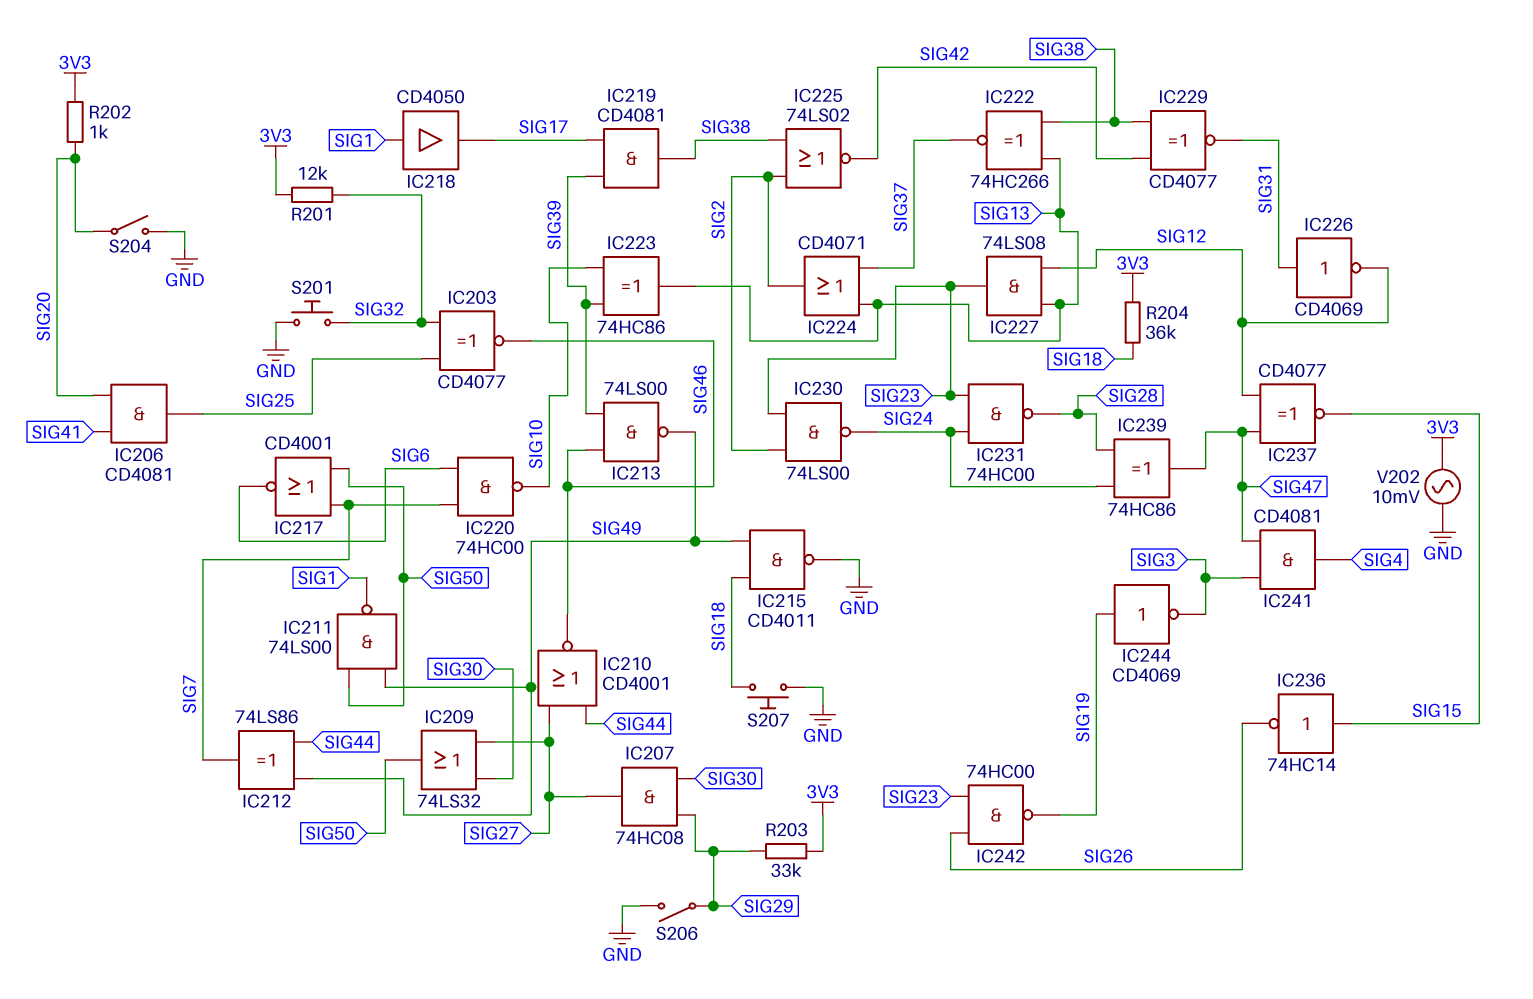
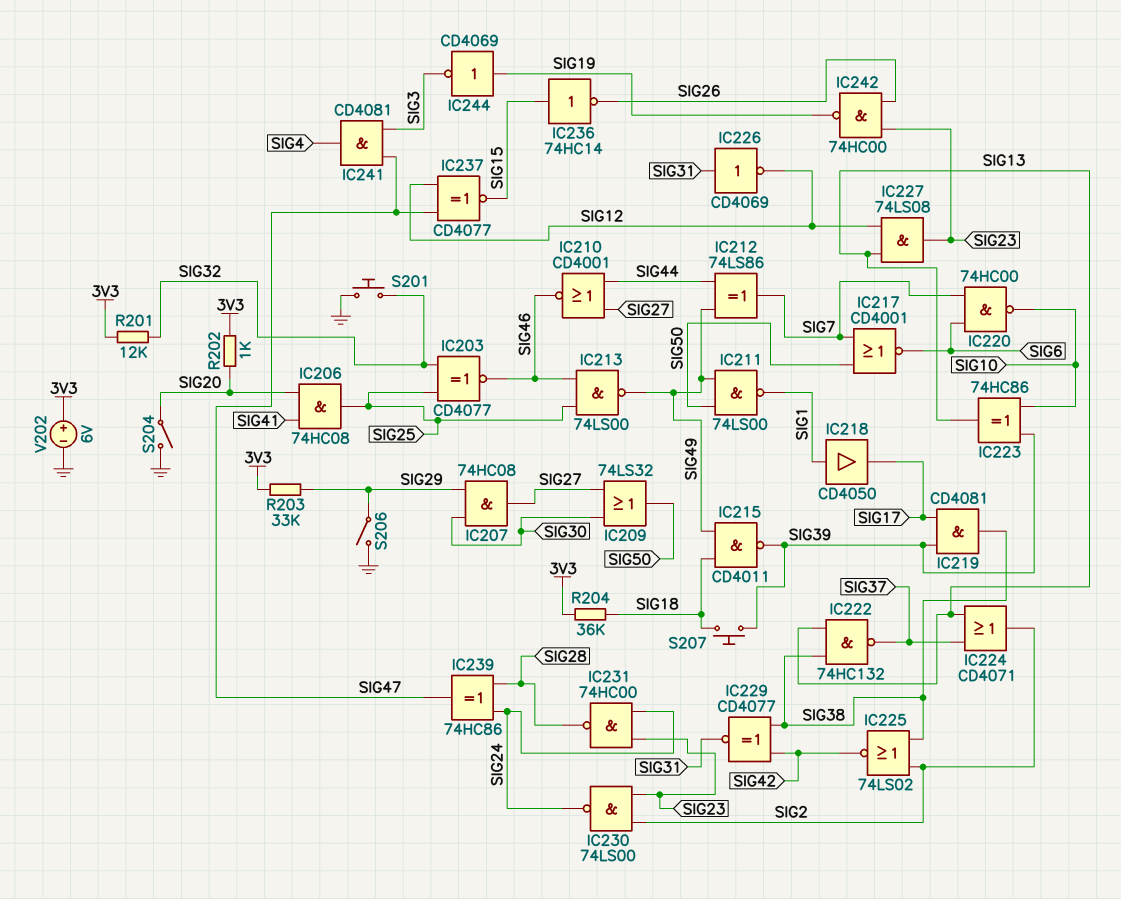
IC206: AND CD4081 (in SIG20, in SIG41, out SIG25) -> AND 74HC08 (in SIG20, in SIG41, out SIG25)
IC213: NAND 74LS00 (in SIG39, in SIG46, out SIG49) -> NAND 74LS00 (in SIG25, in SIG46, out SIG49)
IC215: NAND CD4011 (in SIG18, in SIG49, out GND) -> NAND CD4011 (in SIG18, in SIG49, out SIG39)
IC222: XNOR 74HC266 (in SIG13, in SIG38, out SIG37) -> NAND 74HC132 (in SIG13, in SIG38, out SIG37)
S207: button (GND, SIG18) -> button (SIG18, SIG39)
V202: AC 10mV (3V3, GND) -> 6V (plus 3V3, minus GND)

